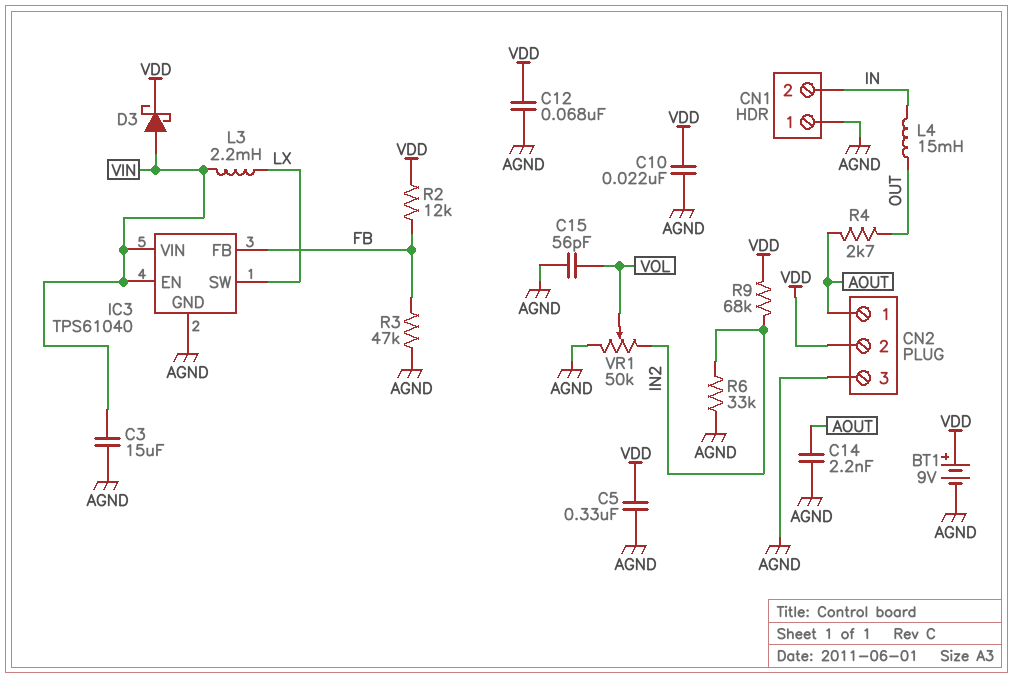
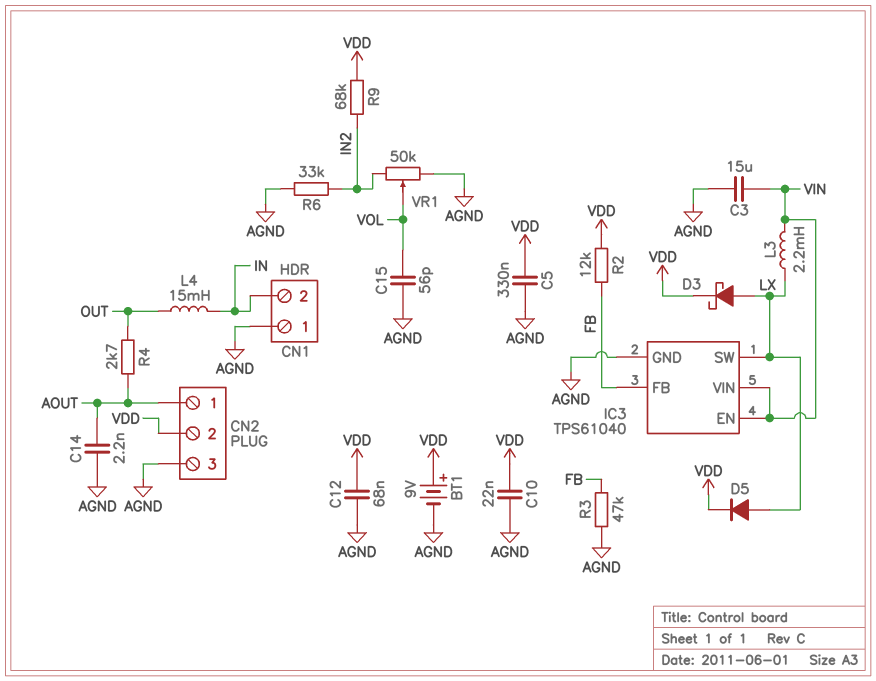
D3: schottky (A VIN, K VDD) -> schottky (A LX, K VDD)
D5: none -> diode (A LX, K VDD)

